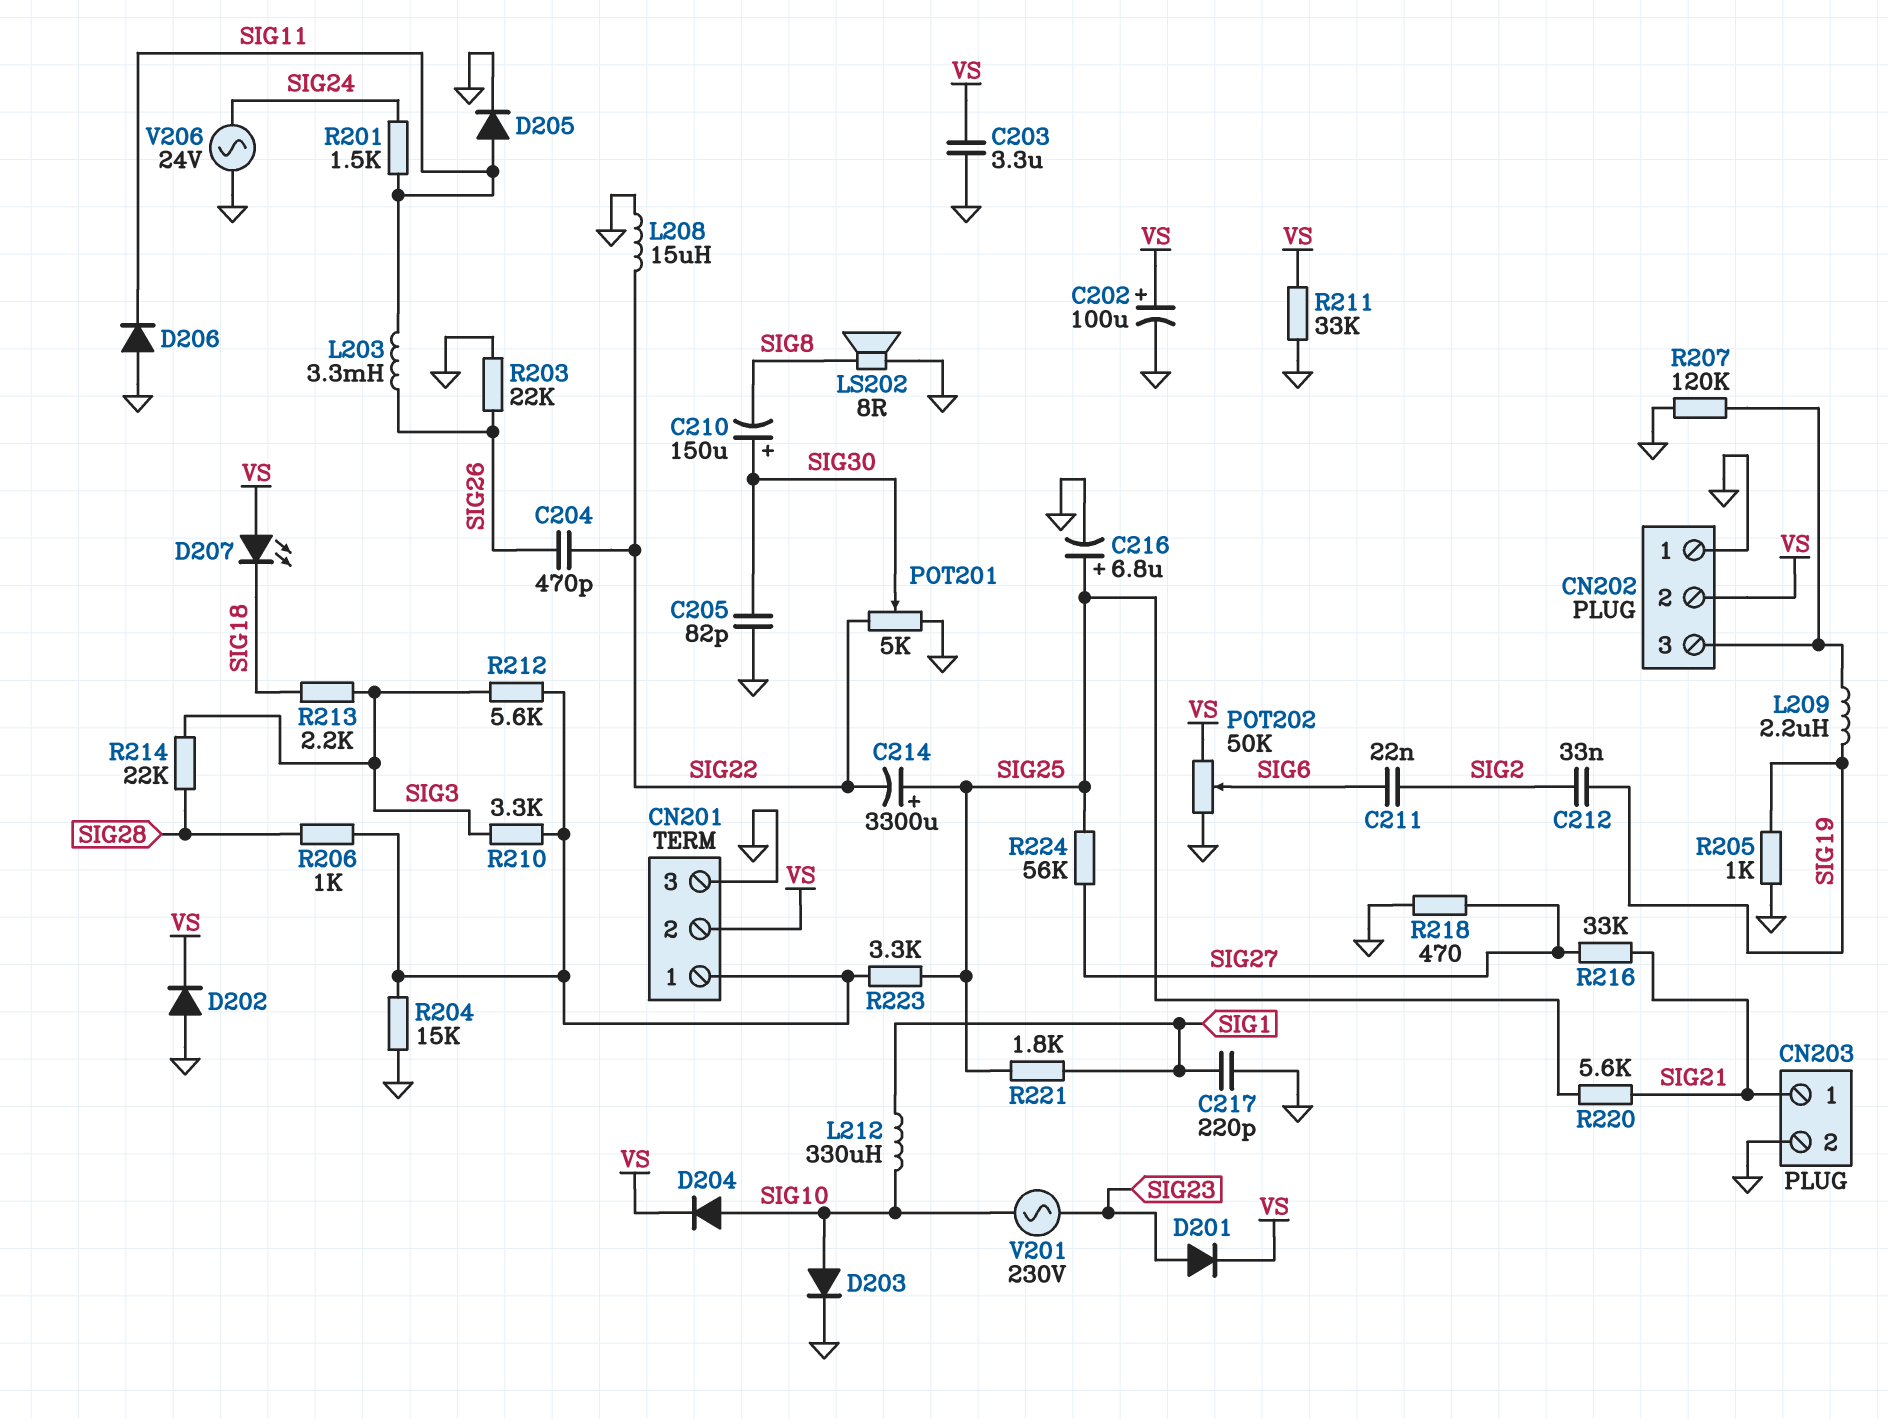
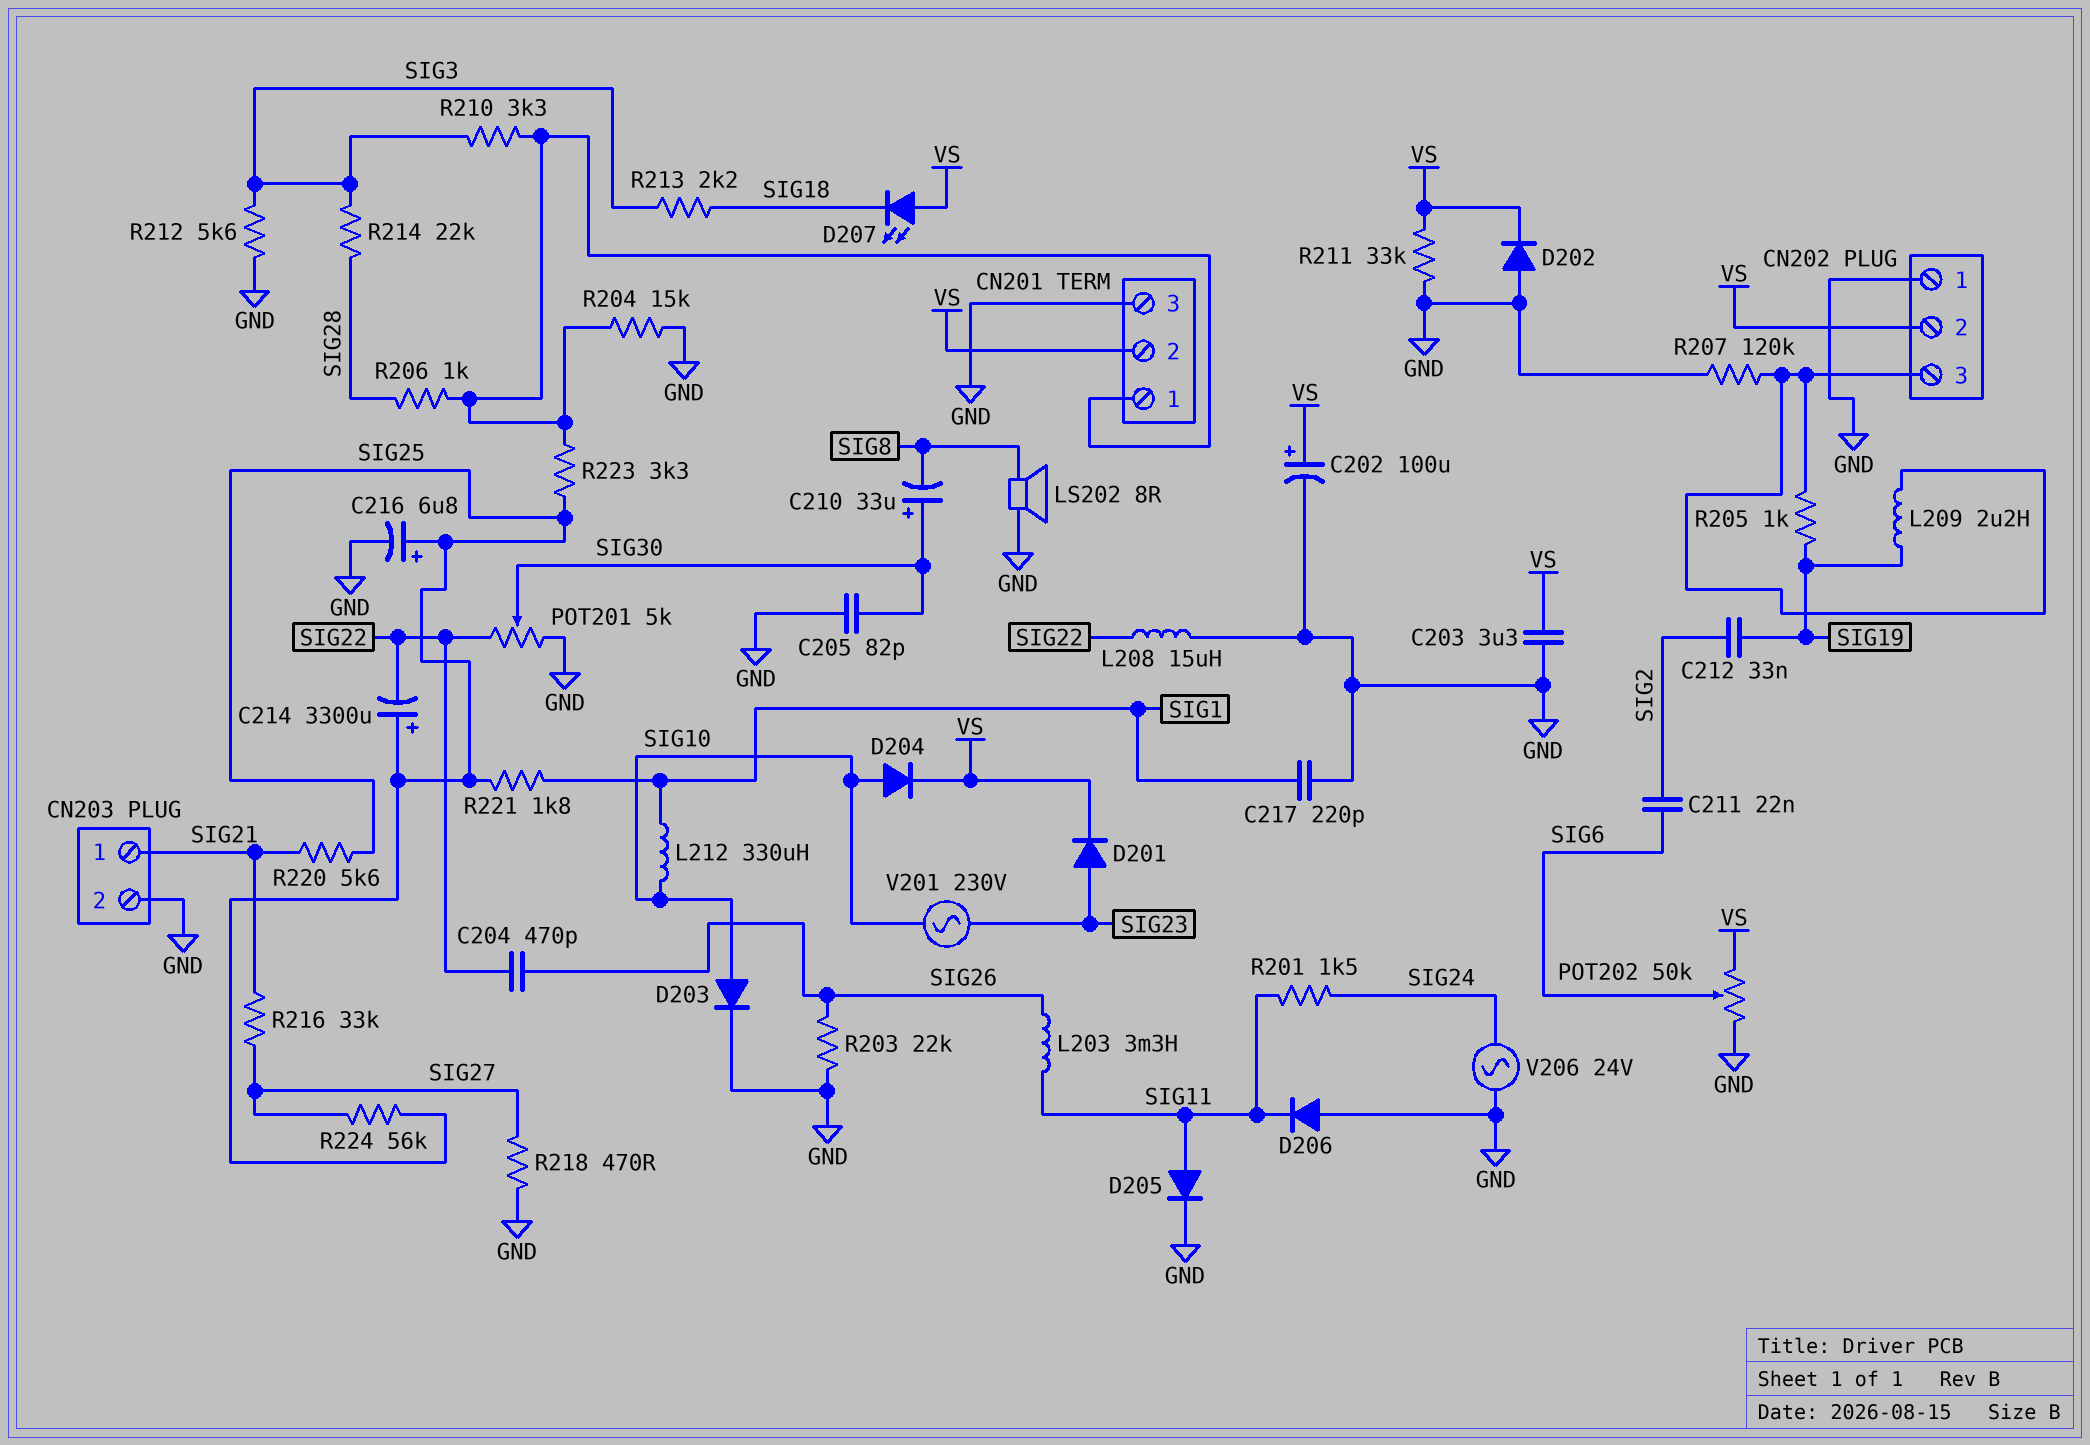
C210: 150uF (plus SIG30, minus SIG8) -> 33uF (plus SIG30, minus SIG8)
R205: 1k (GND, SIG19) -> 1k (CN202/3, SIG19)
R212: 5.6k (CN201/1, SIG3) -> 5.6k (GND, SIG3)

